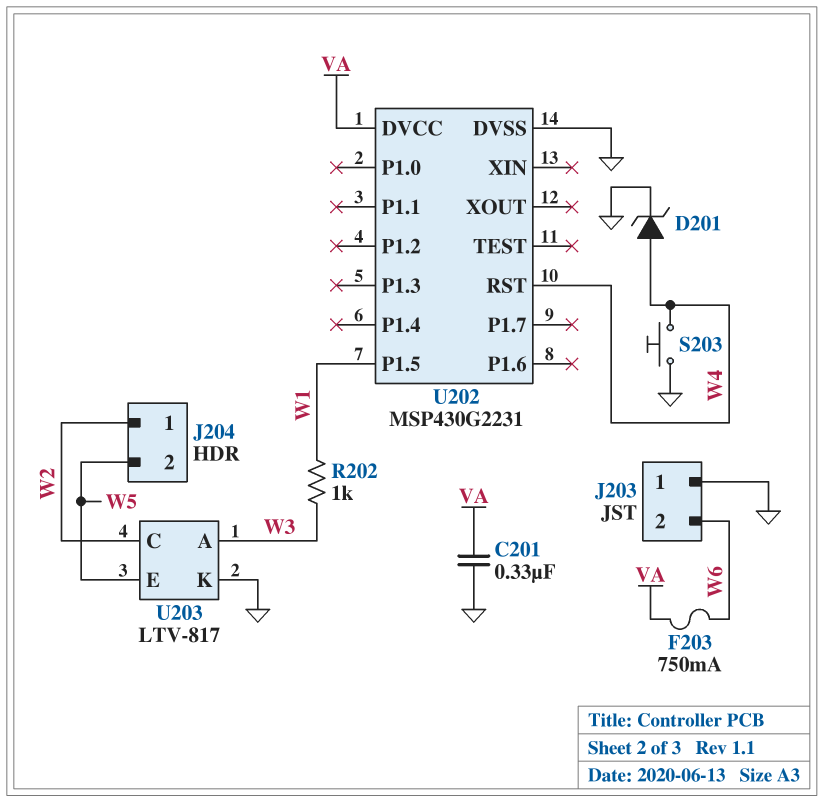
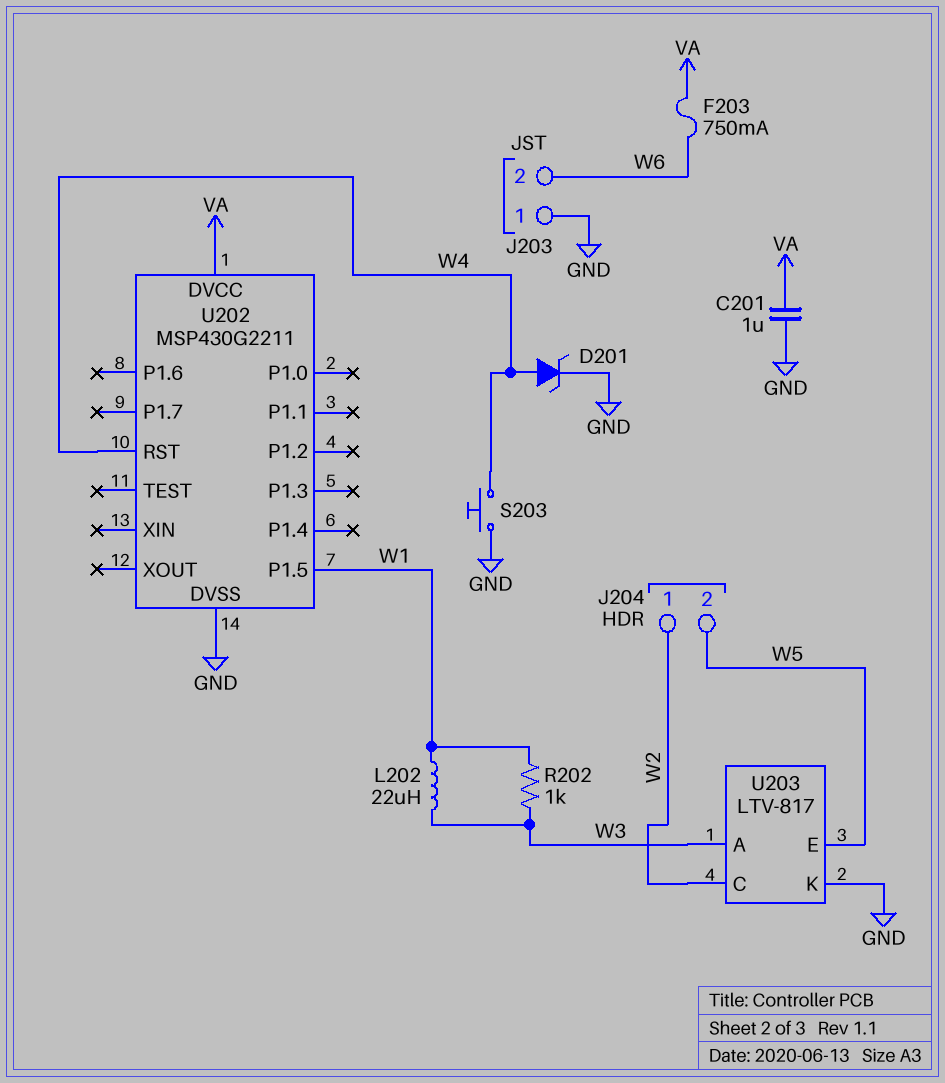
C201: 330nF (GND, VA) -> 1uF (GND, VA)
L202: none -> 22uH (W1, W3)
U202: MSP430G2231 -> MSP430G2211

